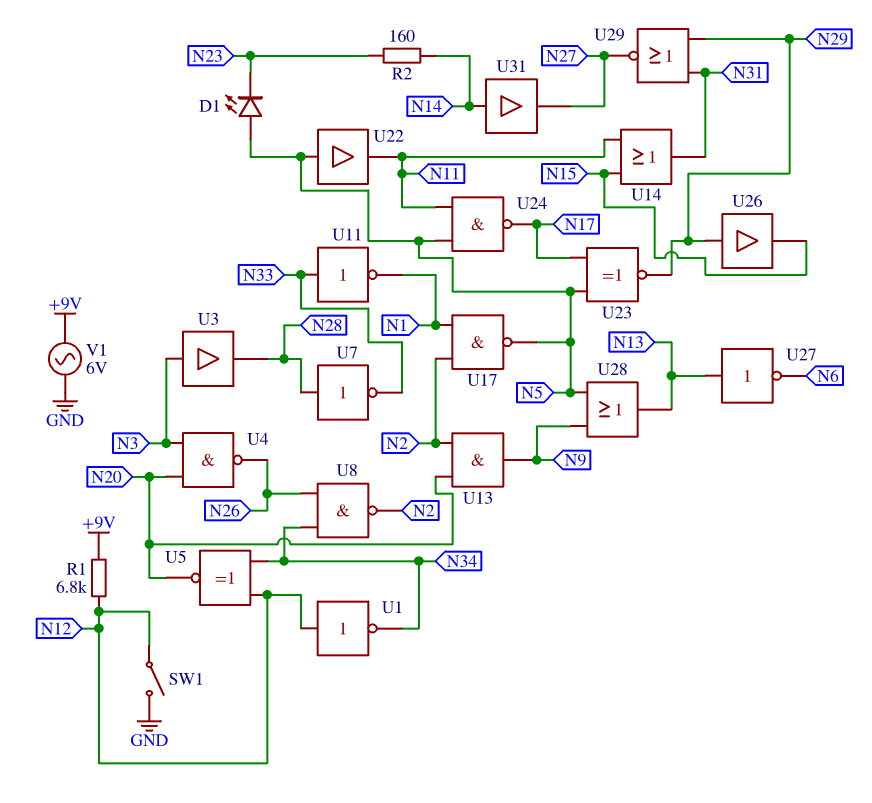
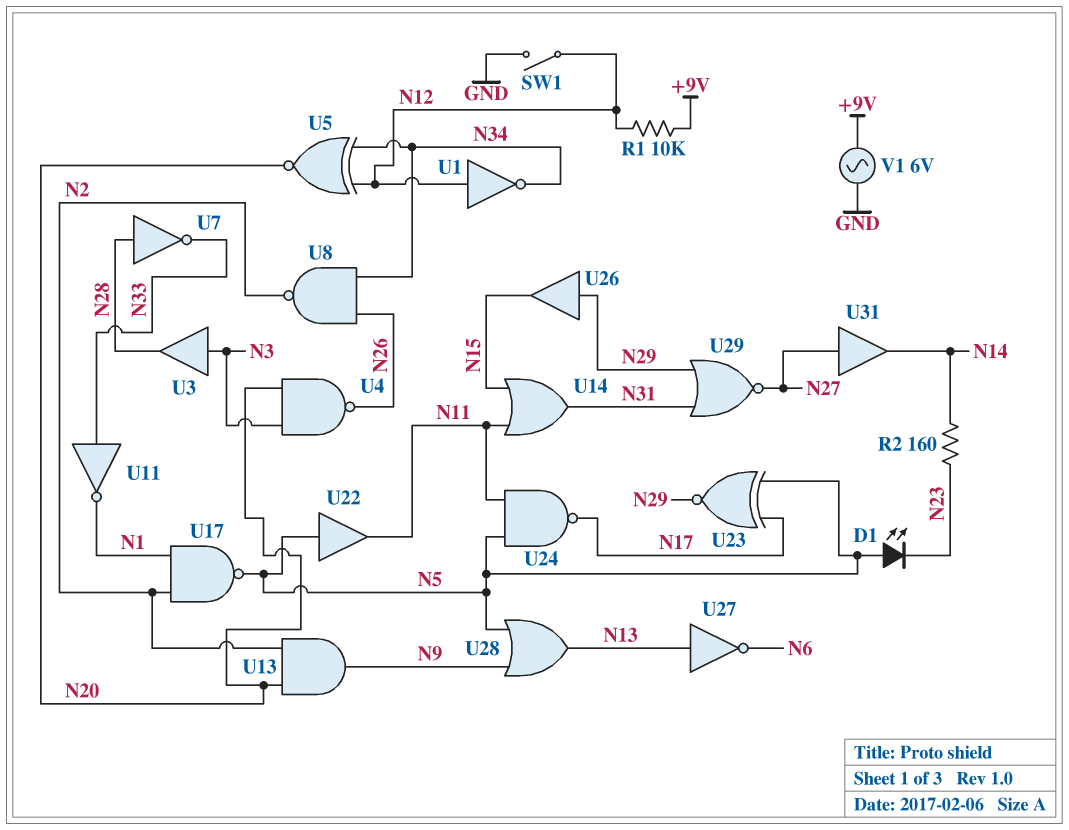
R1: 6.8k (+9V, N12) -> 10k (+9V, N12)
U31: buffer (in N14, out N27) -> buffer (in N27, out N14)

